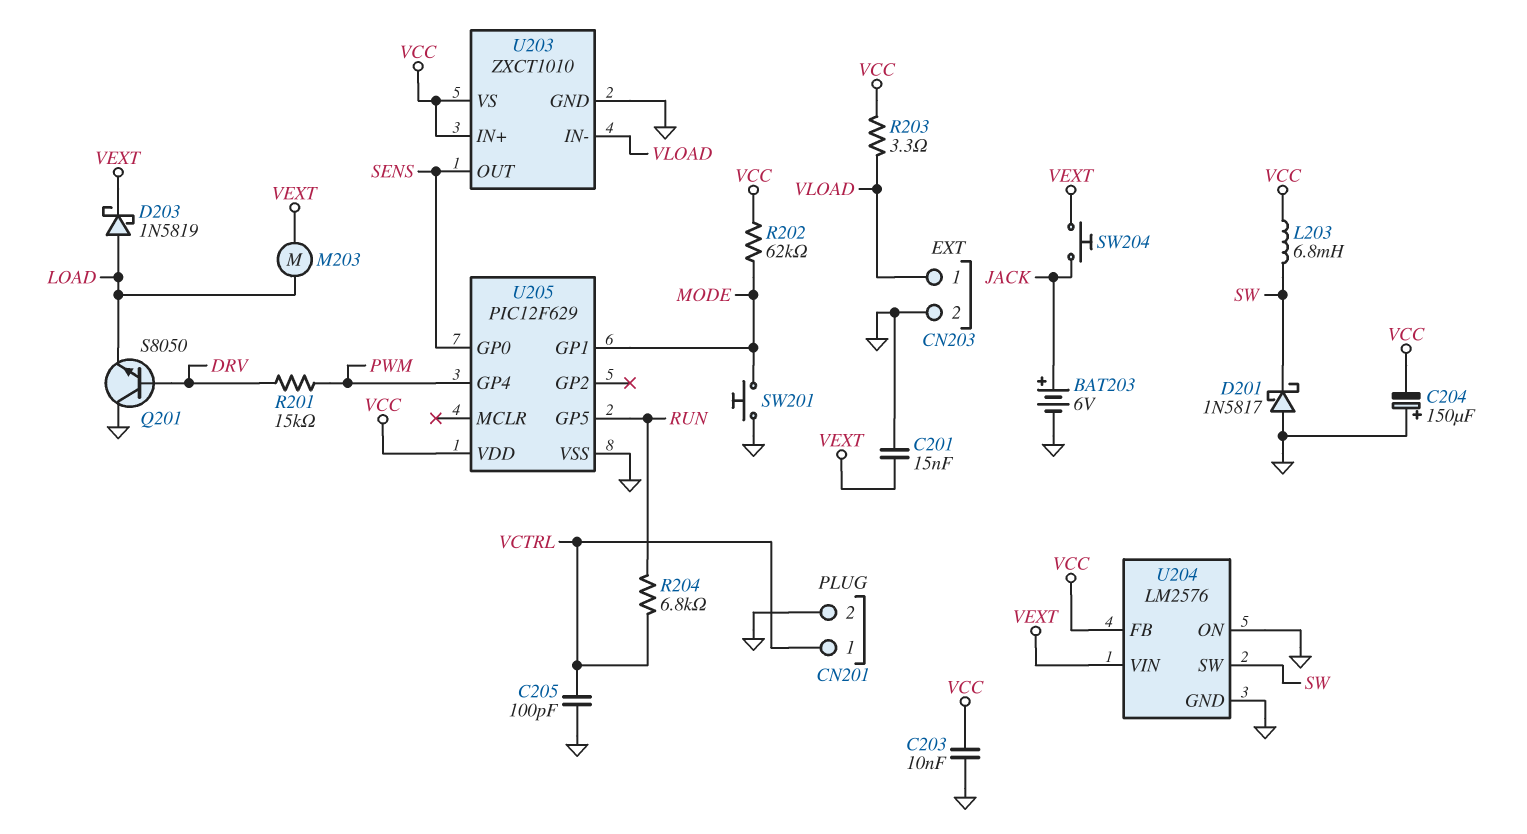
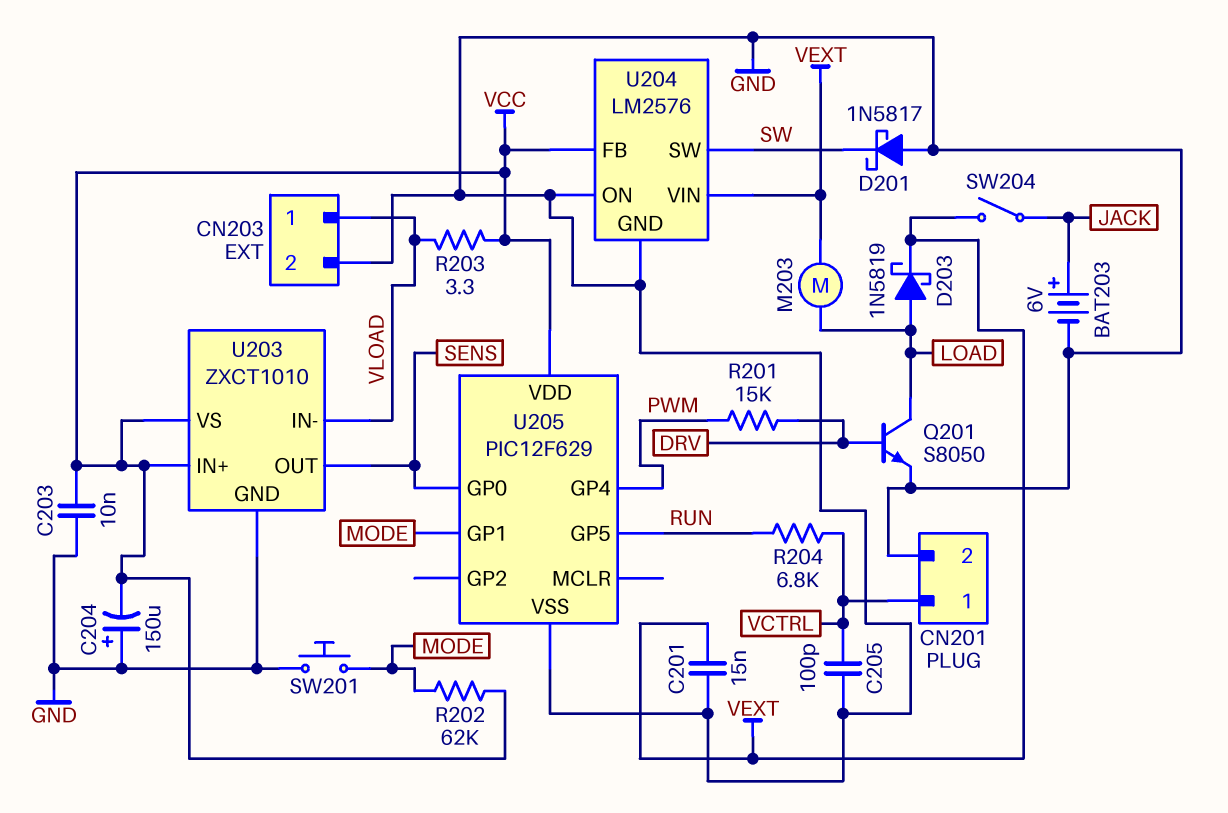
L203: 6.8mH (SW, VCC) -> none
Q201: NPN S8050 (B DRV, C GND, E LOAD) -> NPN S8050 (B DRV, C LOAD, E GND)
SW204: button (JACK, VEXT) -> switch (JACK, VEXT)

